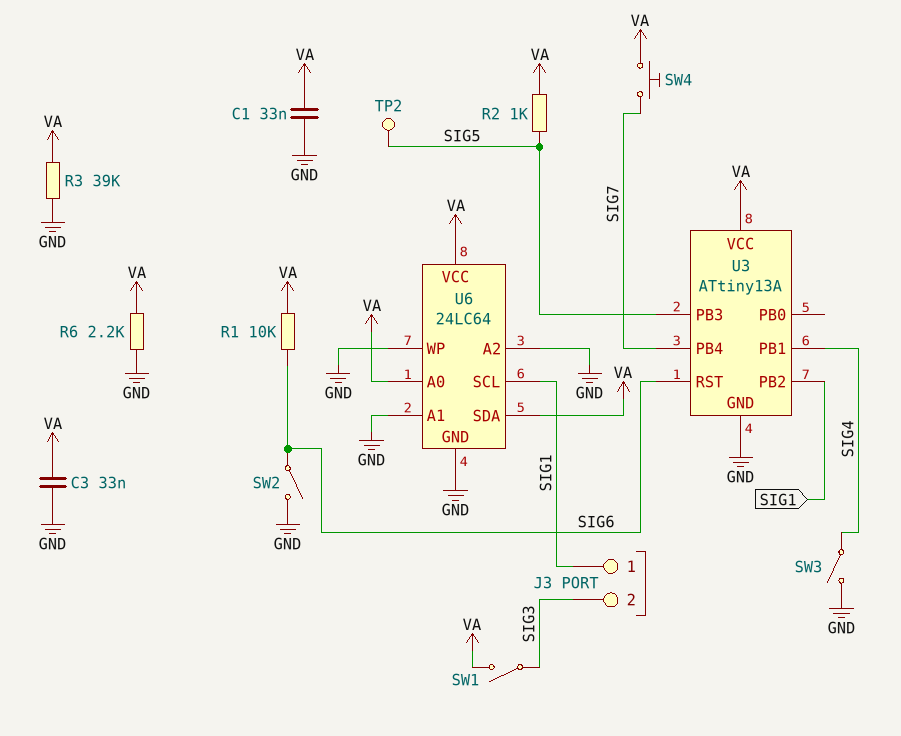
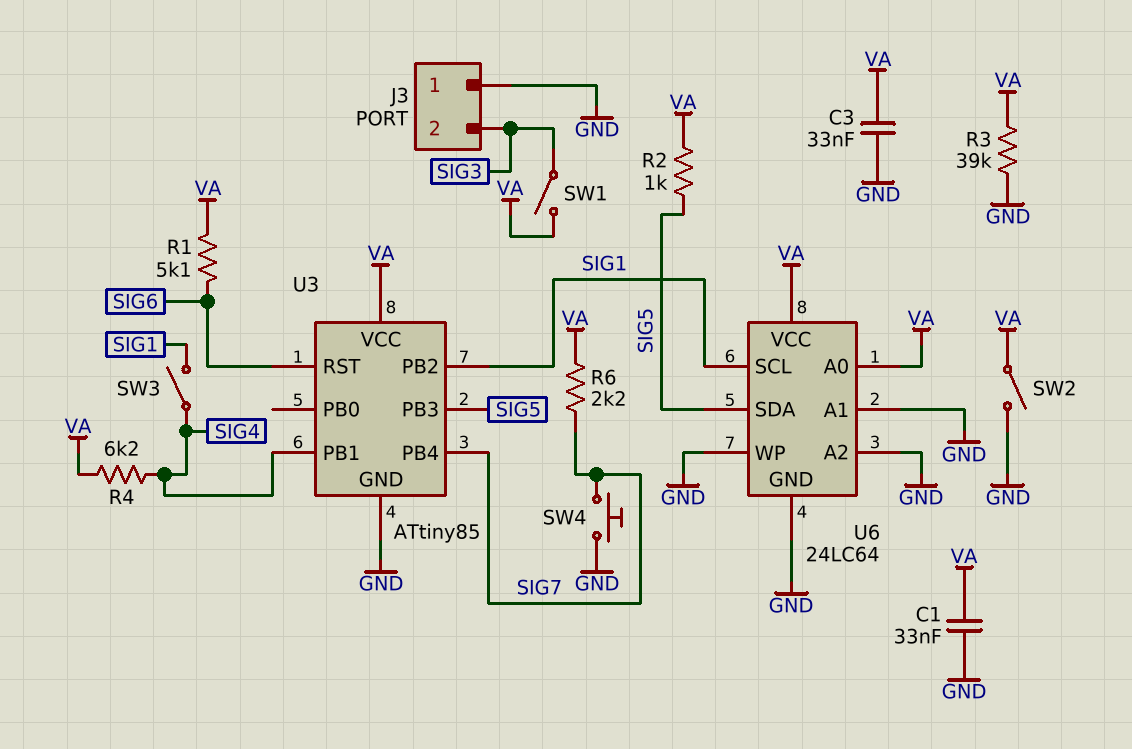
J3 pin 1: SIG1 -> GND
R1: 10k (SIG6, VA) -> 5.1k (SIG6, VA)
R4: none -> 6.2k (SIG4, VA)
R6: 2.2k (GND, VA) -> 2.2k (SIG7, VA)
SW2: switch (GND, SIG6) -> switch (GND, VA)
SW3: switch (GND, SIG4) -> switch (SIG1, SIG4)
SW4: button (SIG7, VA) -> button (GND, SIG7)
TP2: test point (SIG5) -> none
U3: ATtiny13A -> ATtiny85
U6 pin SDA: VA -> SIG5

